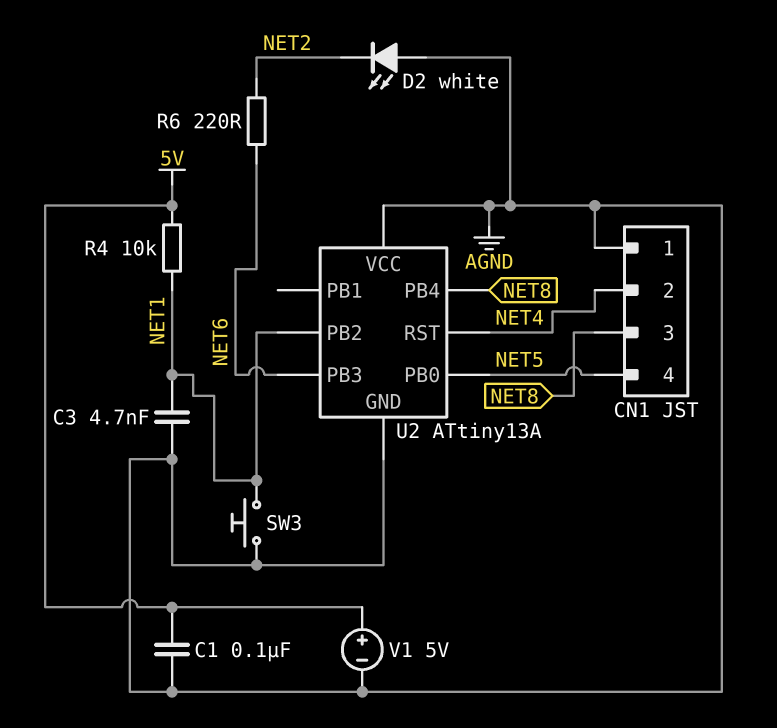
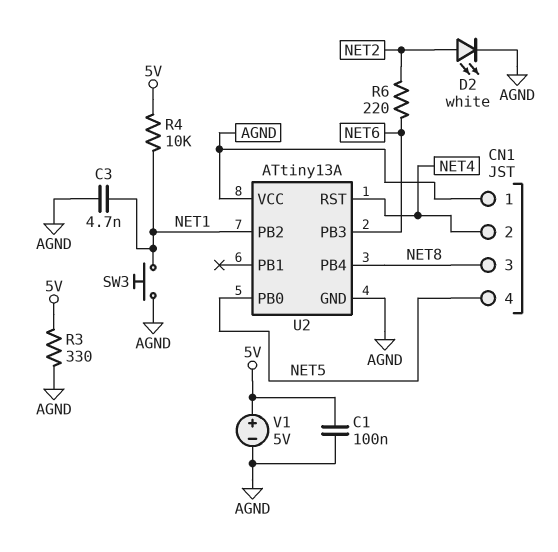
D2: LED white (A AGND, K NET2) -> LED white (A NET2, K AGND)
R3: none -> 330 (5V, AGND)

